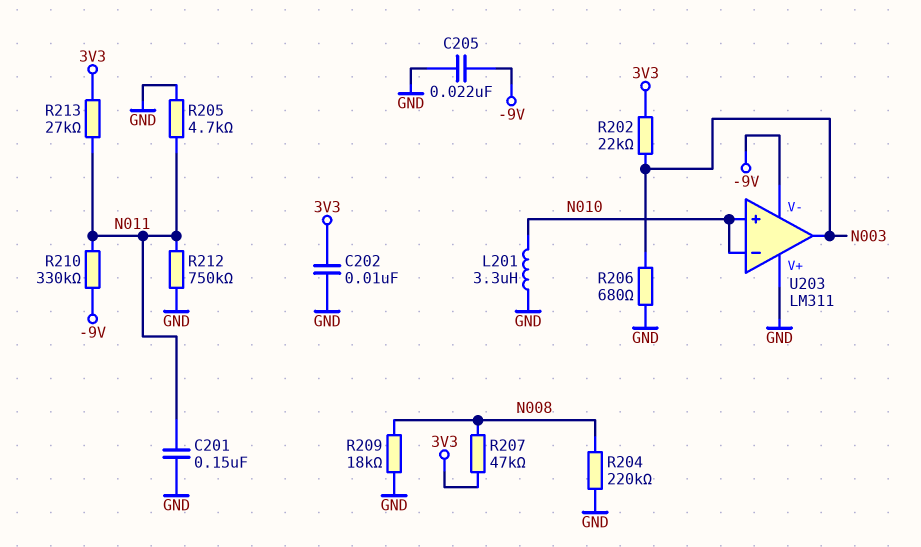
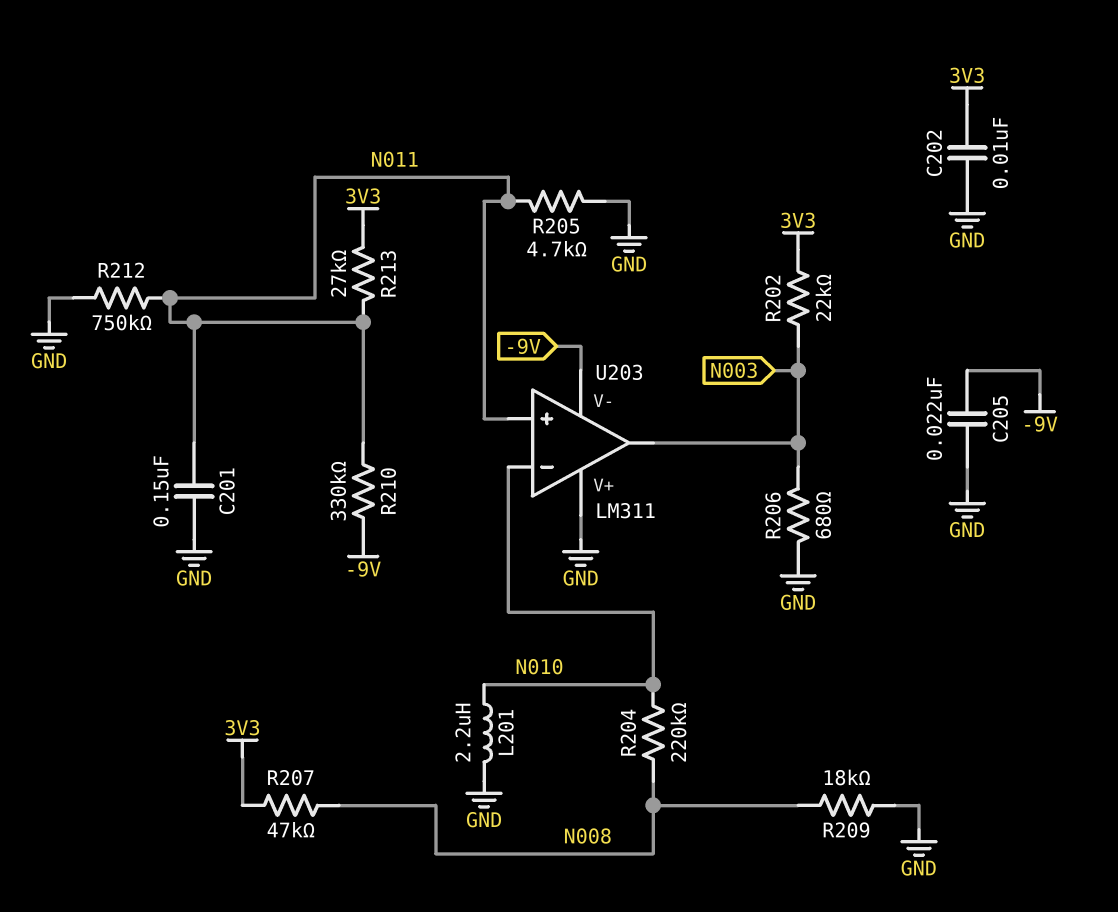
L201: 3.3uH (GND, N010) -> 2.2uH (GND, N010)
R204: 220k (GND, N008) -> 220k (N008, N010)
U203 pin in+: N010 -> N011

